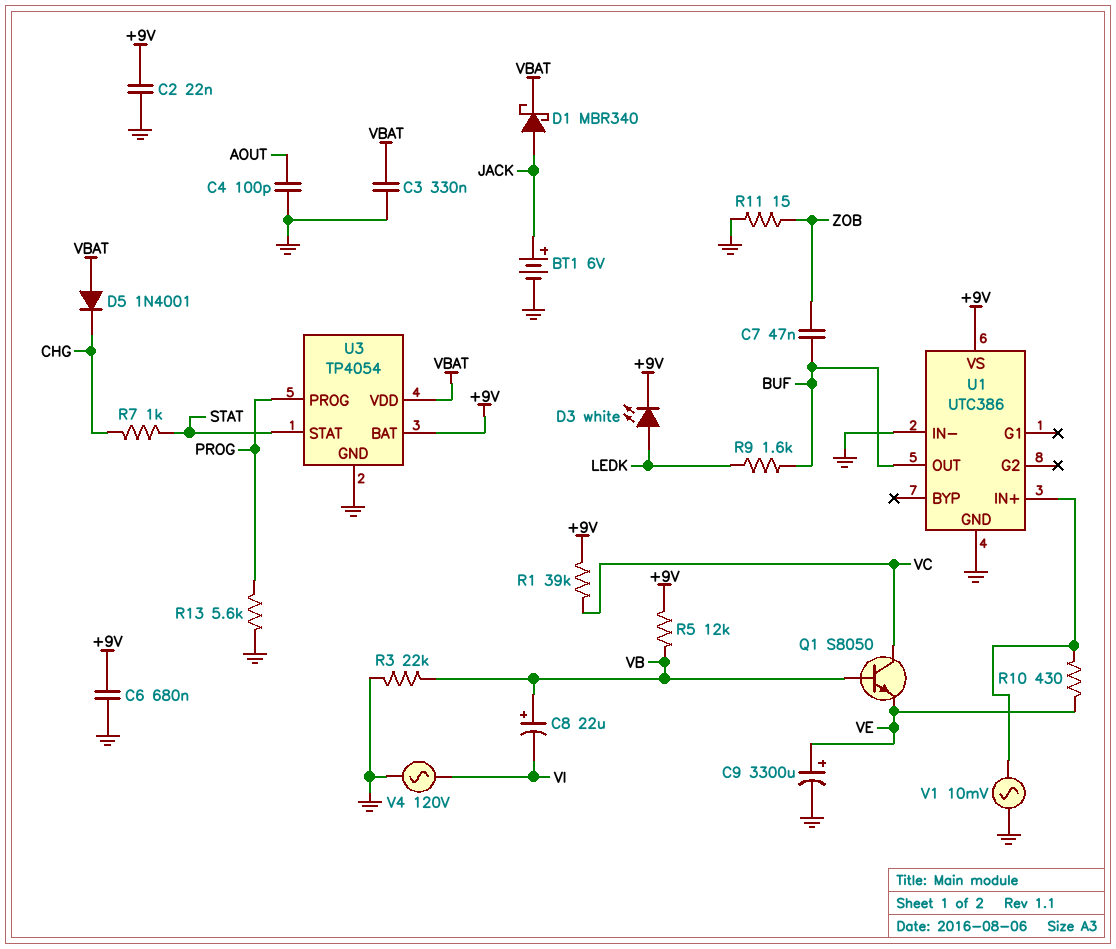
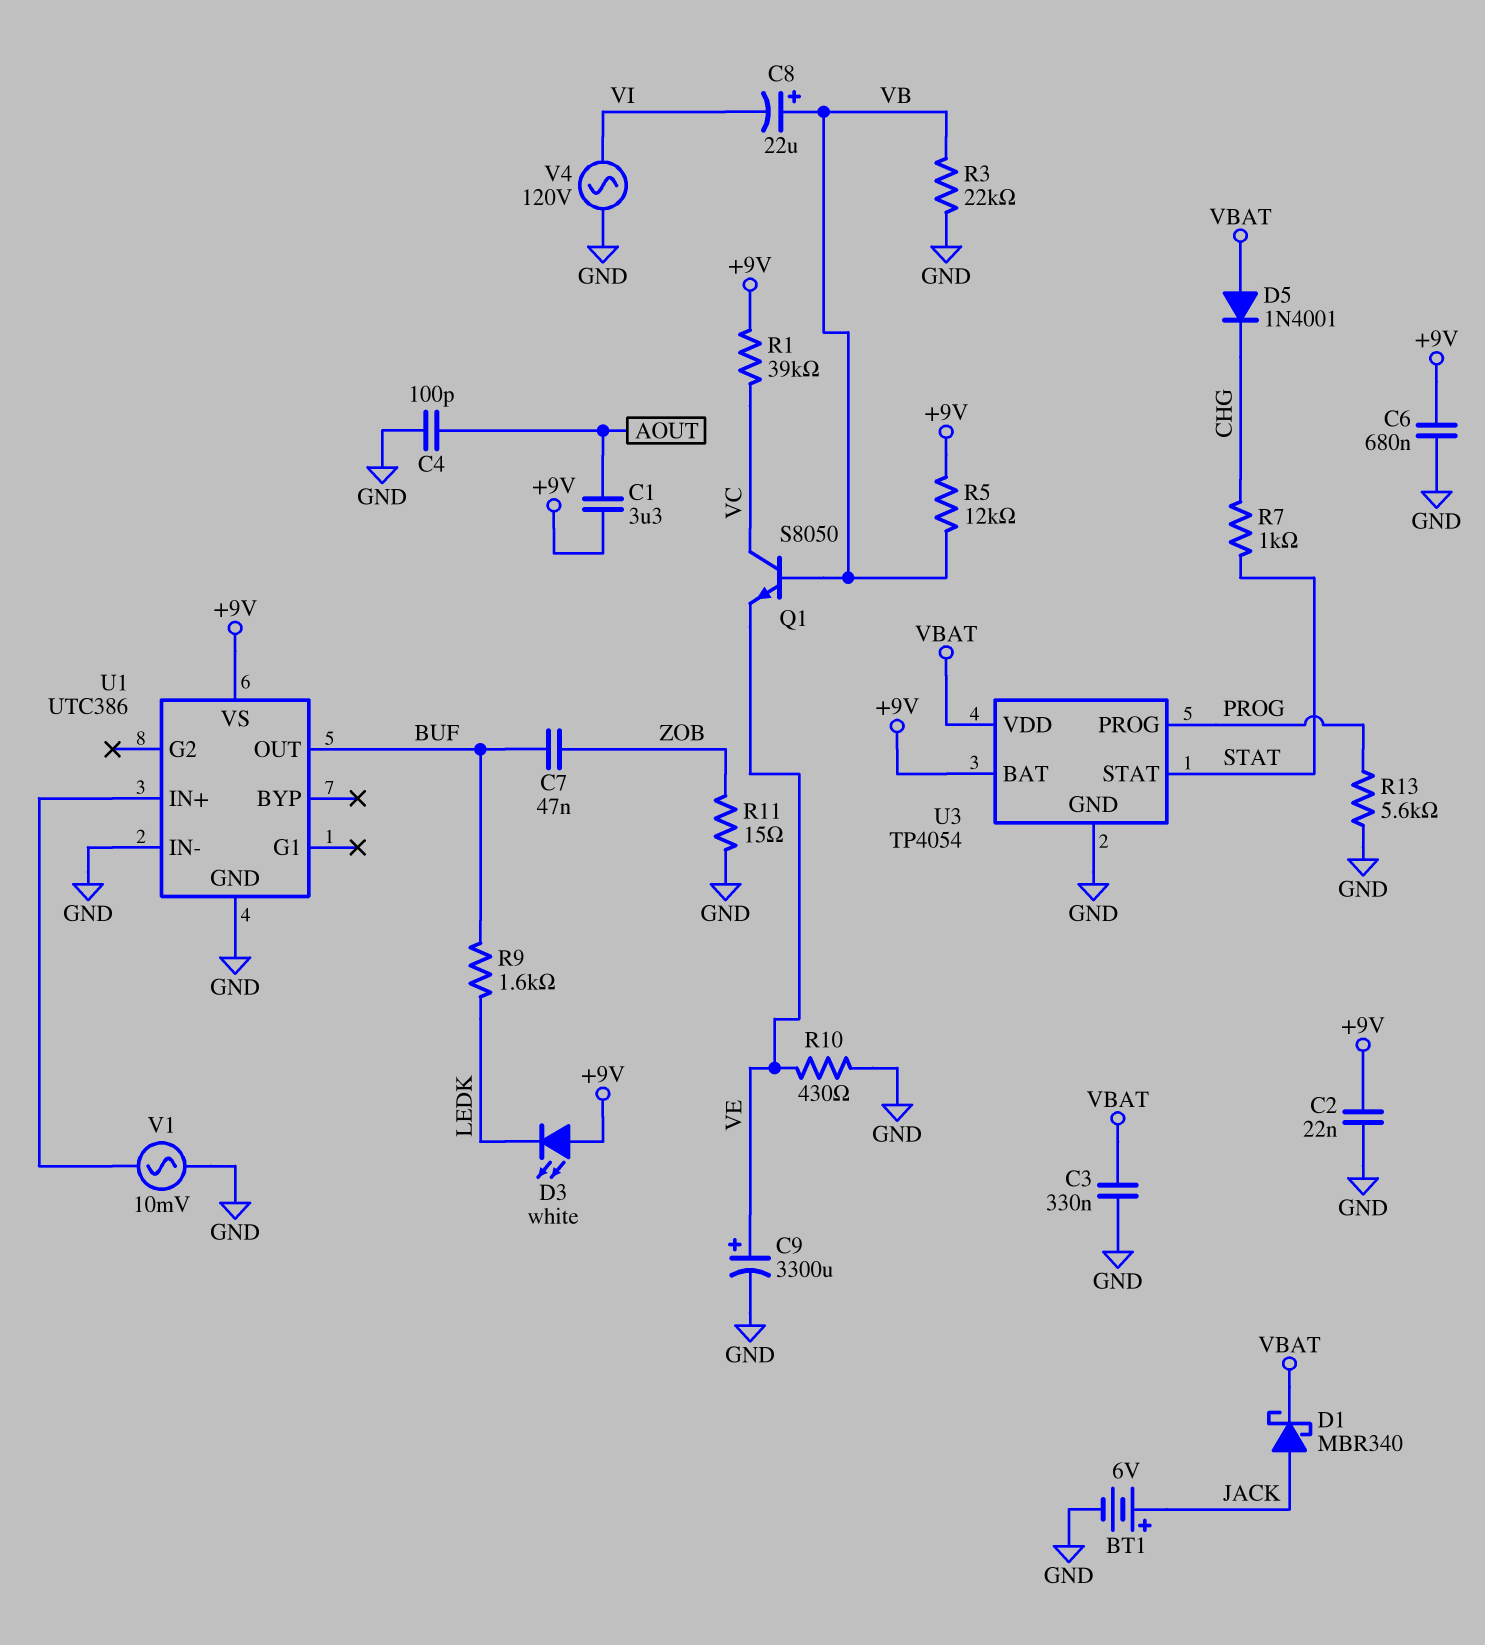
C1: none -> 3.3uF (+9V, AOUT)
D3: LED white (A LEDK, K +9V) -> LED white (A +9V, K LEDK)
R10: 430 (U1/IN+, VE) -> 430 (GND, VE)

